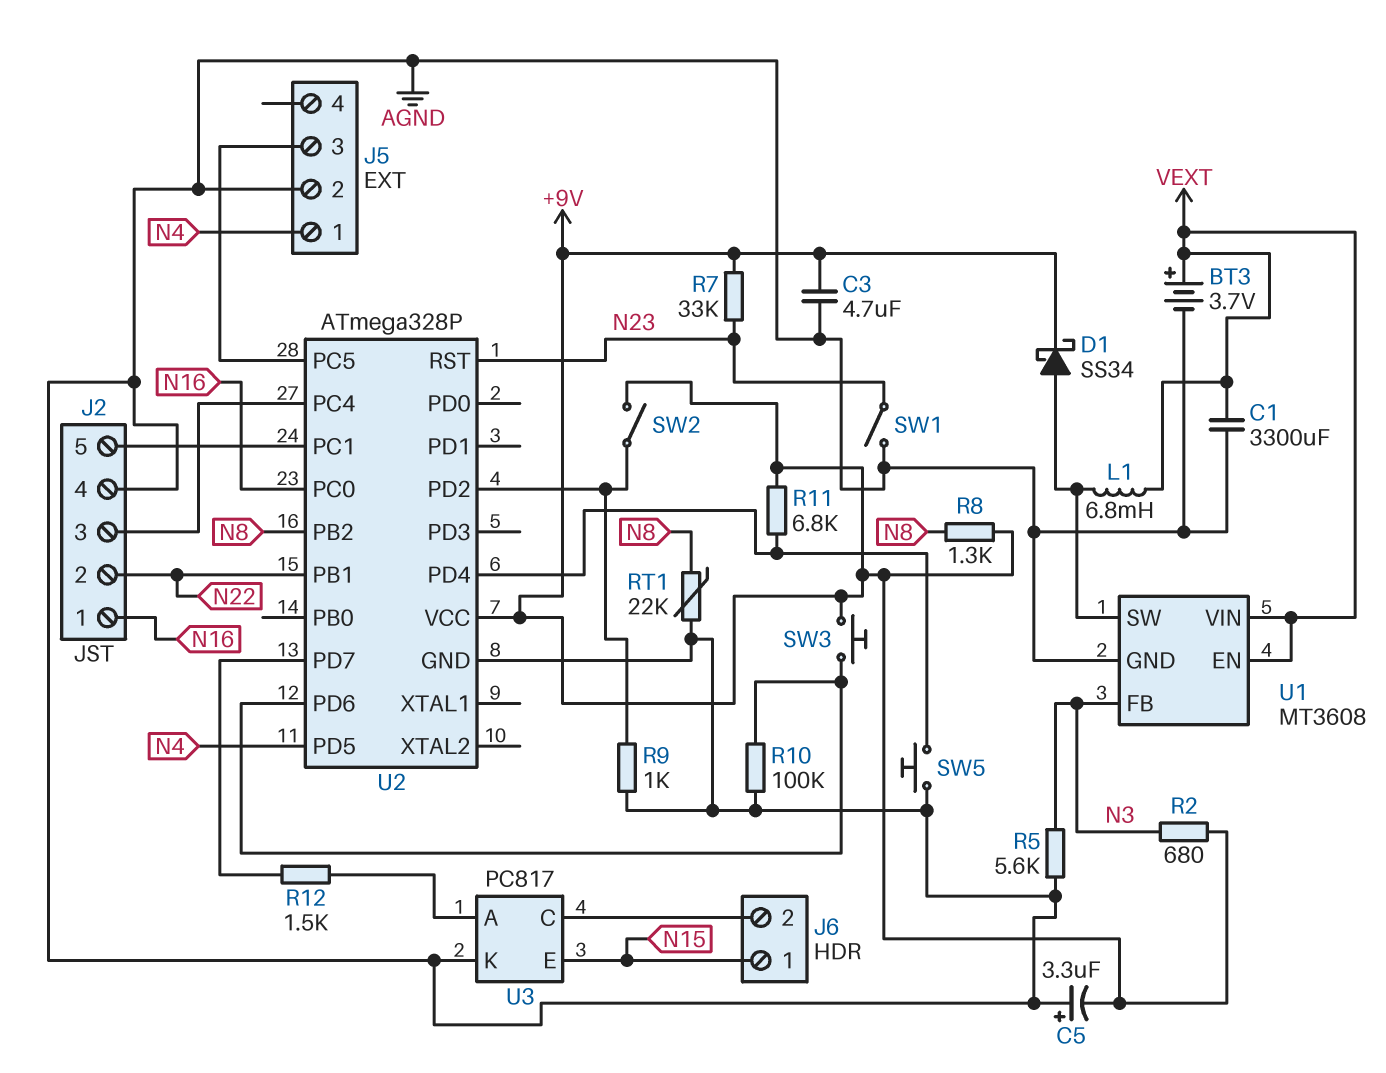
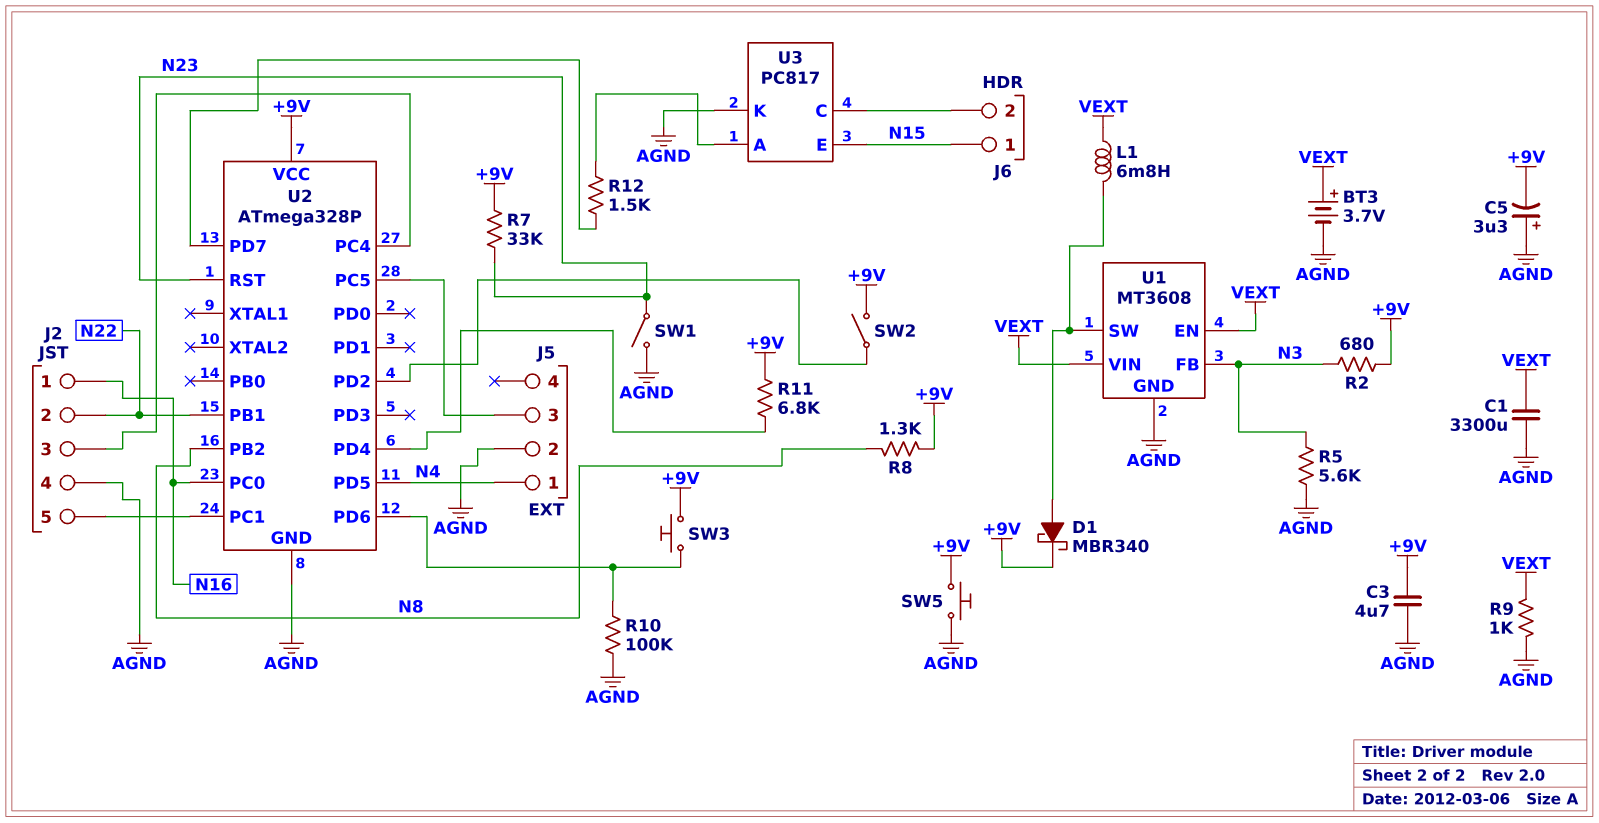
D1: schottky SS34 (A U1/SW, K +9V) -> schottky MBR340 (A U1/SW, K +9V)
R9: 1k (AGND, U2/PD2) -> 1k (AGND, VEXT)
RT1: 22k (AGND, N8) -> none
SW5: button (AGND, U2/PD4) -> button (+9V, AGND)

